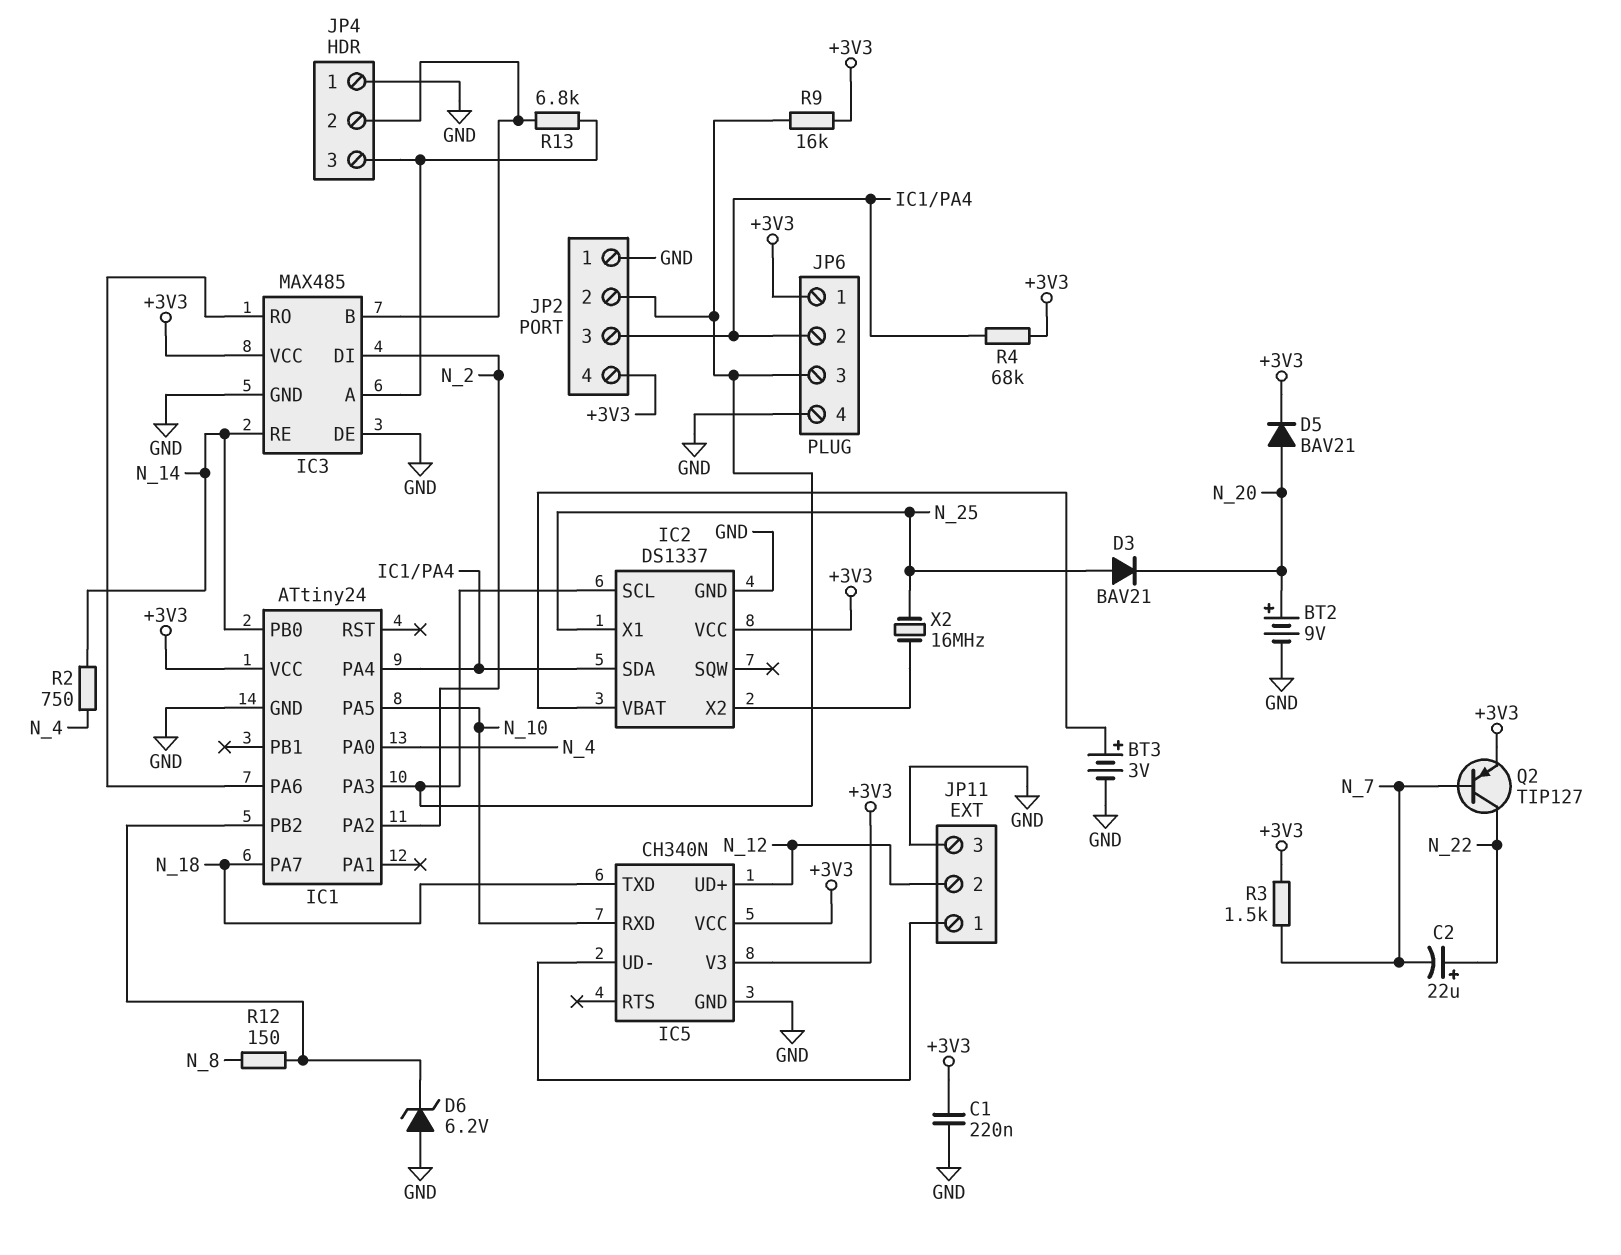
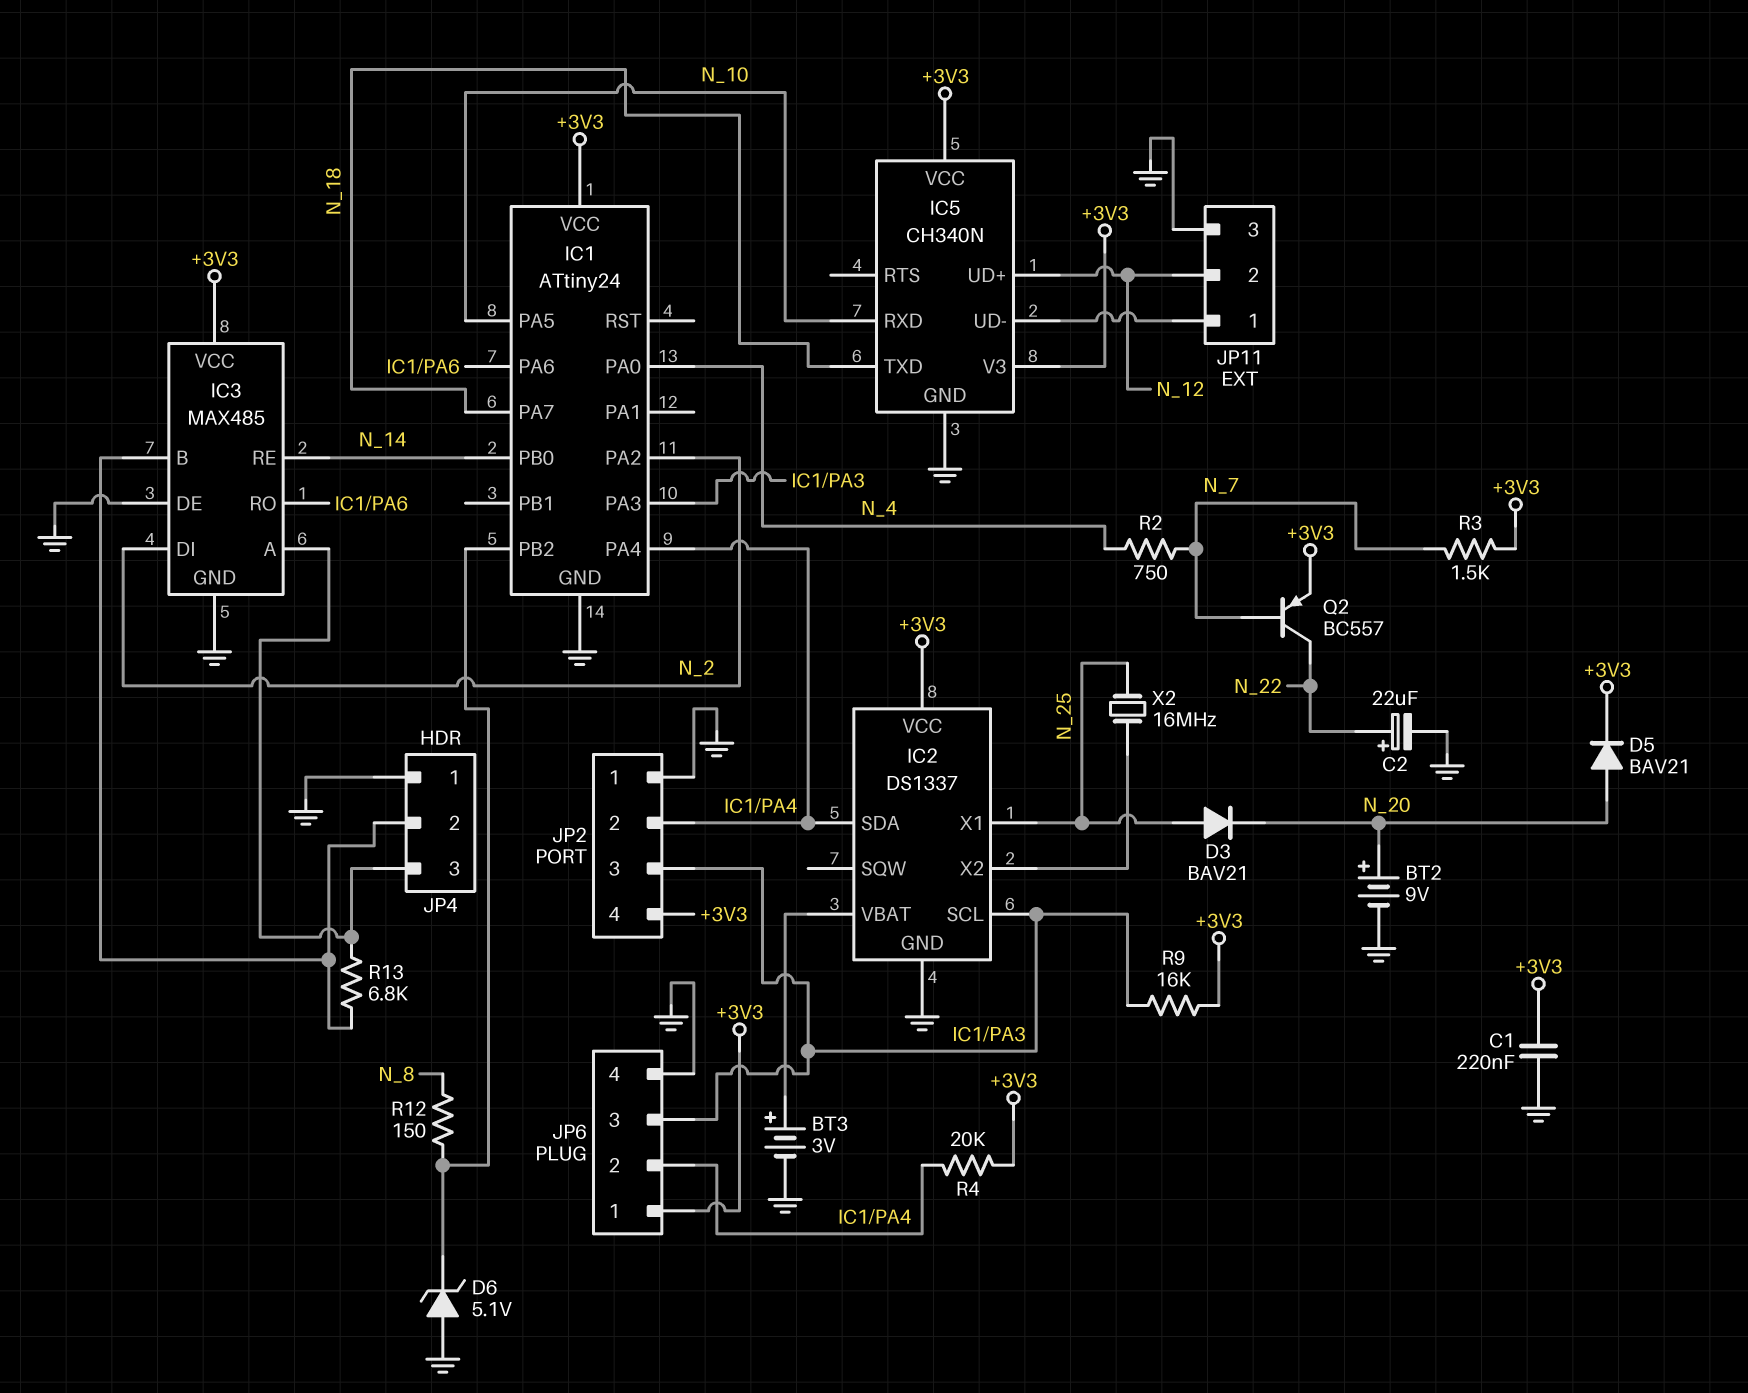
C2: 22uF (plus N_22, minus N_7) -> 22uF (plus N_22, minus GND)
D6: zener 6.2V (A GND, K IC1/PB2) -> zener 5.1V (A GND, K IC1/PB2)
JP2 pin 2: IC1/PA3 -> IC1/PA4
JP2 pin 3: IC1/PA4 -> IC1/PA3
Q2: PNP TIP127 (B N_7, C N_22, E +3V3) -> PNP BC557 (B N_7, C N_22, E +3V3)
R2: 750 (N_4, N_14) -> 750 (N_4, N_7)
R4: 68k (+3V3, IC1/PA4) -> 20k (+3V3, IC1/PA4)

